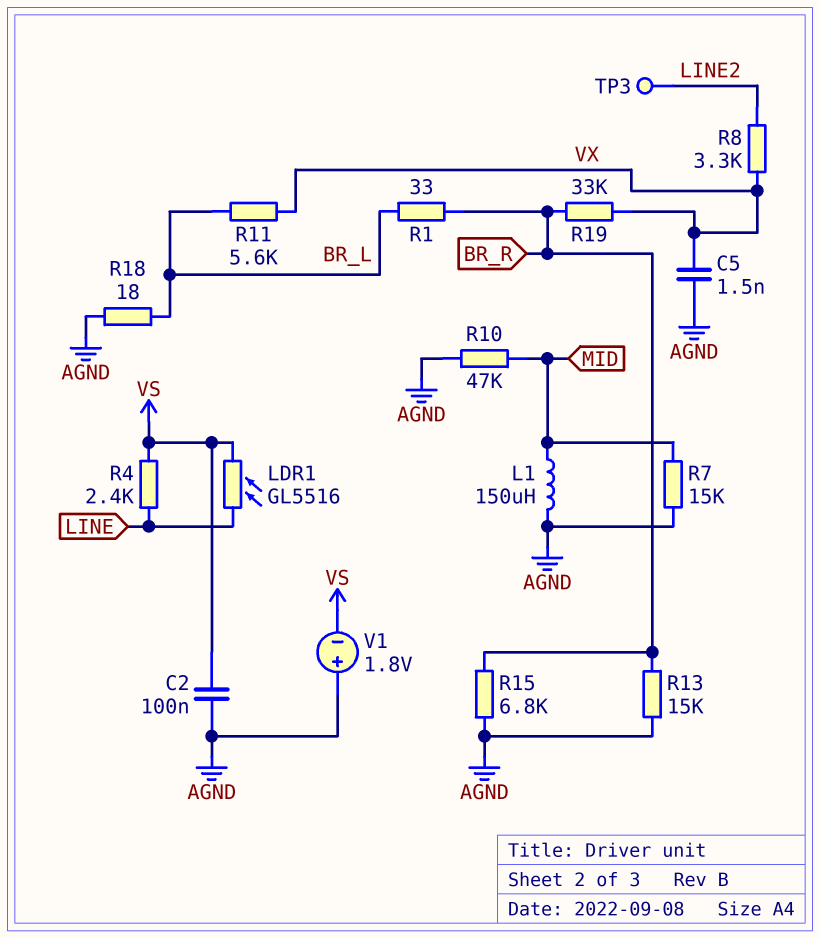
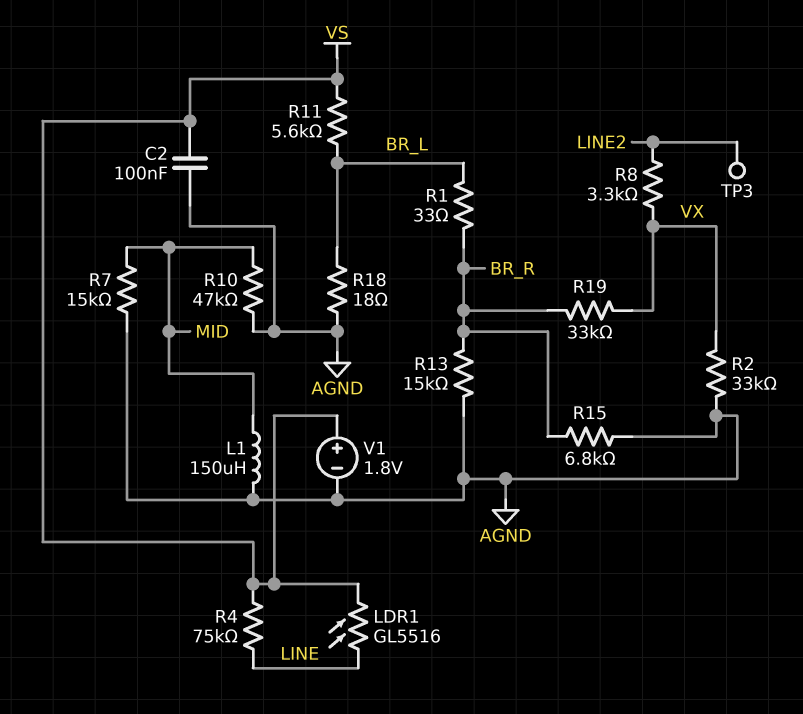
C5: 1.5nF (AGND, VX) -> none
R2: none -> 33k (AGND, VX)
R4: 2.4k (LINE, VS) -> 75k (LINE, VS)
R11: 5.6k (BR_L, VX) -> 5.6k (BR_L, VS)
V1: 1.8V (plus AGND, minus VS) -> 1.8V (plus VS, minus AGND)

